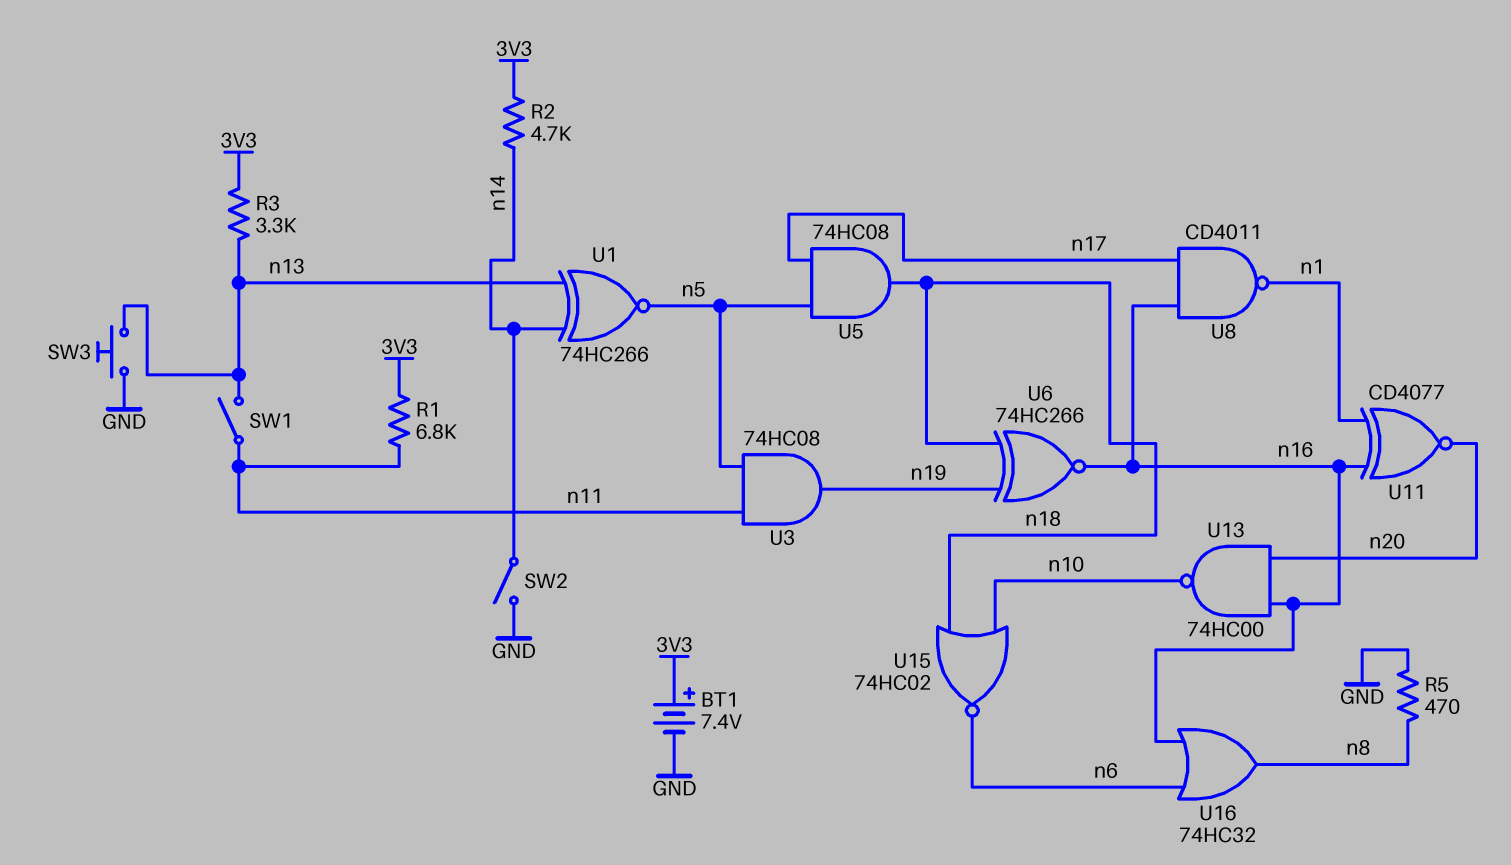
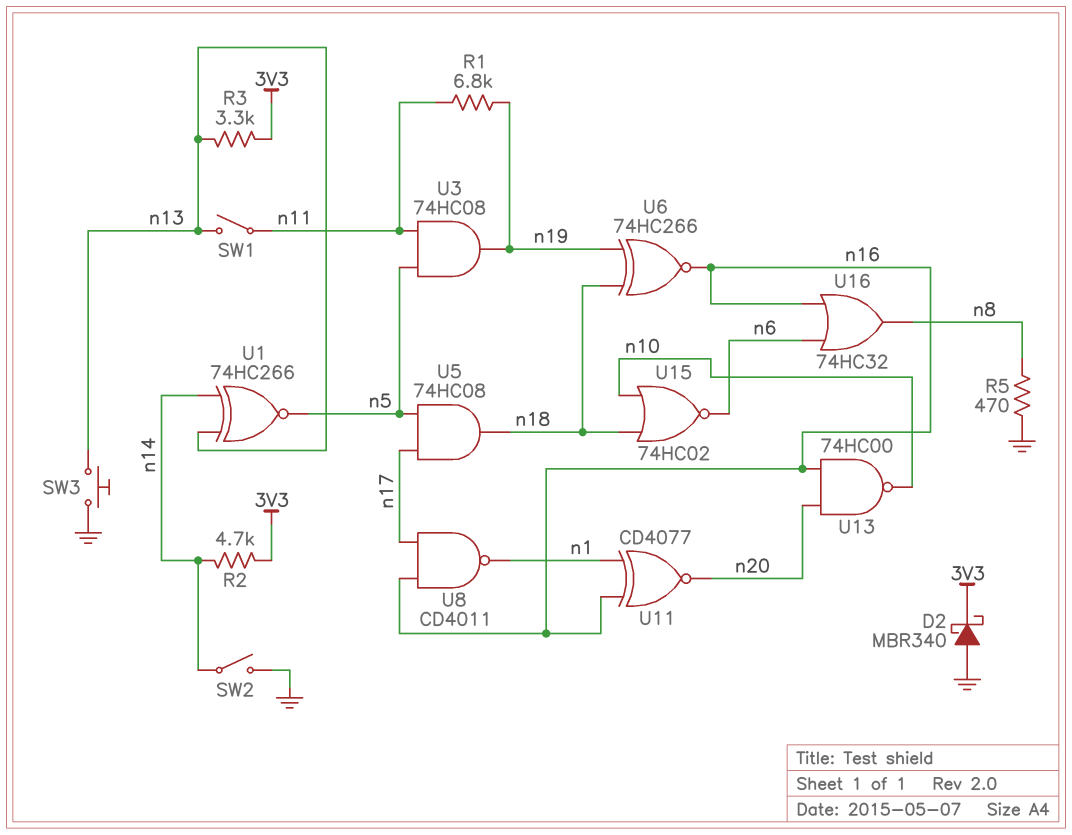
BT1: 7.4V (plus 3V3, minus GND) -> none
D2: none -> schottky MBR340 (A GND, K 3V3)
R1: 6.8k (3V3, n11) -> 6.8k (n11, n19)

